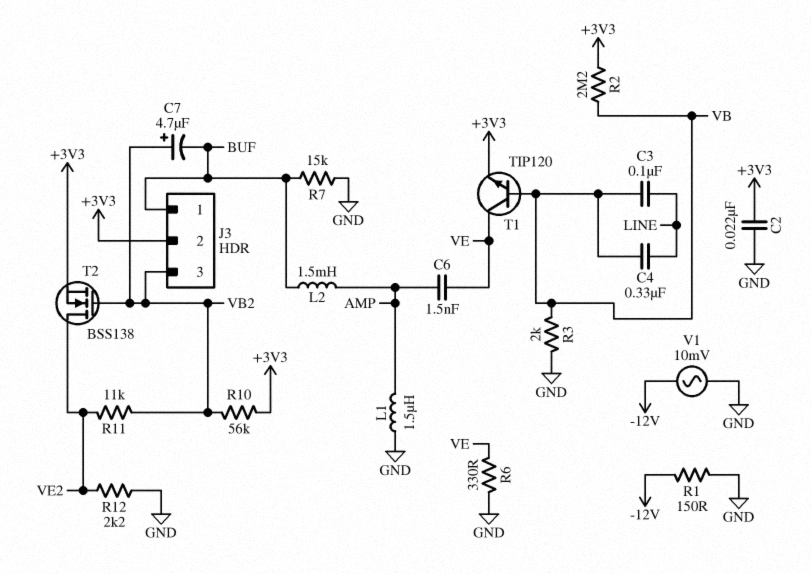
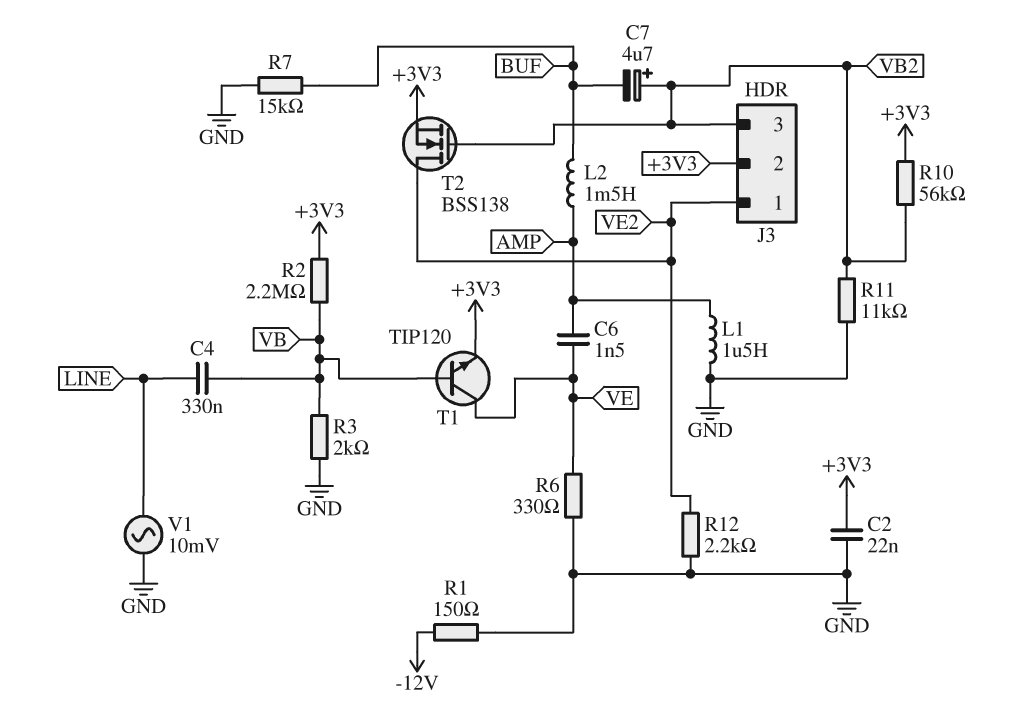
C3: 100nF (LINE, VB) -> none
J3 pin 1: BUF -> VE2
R11: 11k (VB2, VE2) -> 11k (GND, VB2)
V1: AC 10mV (-12V, GND) -> AC 10mV (GND, LINE)

